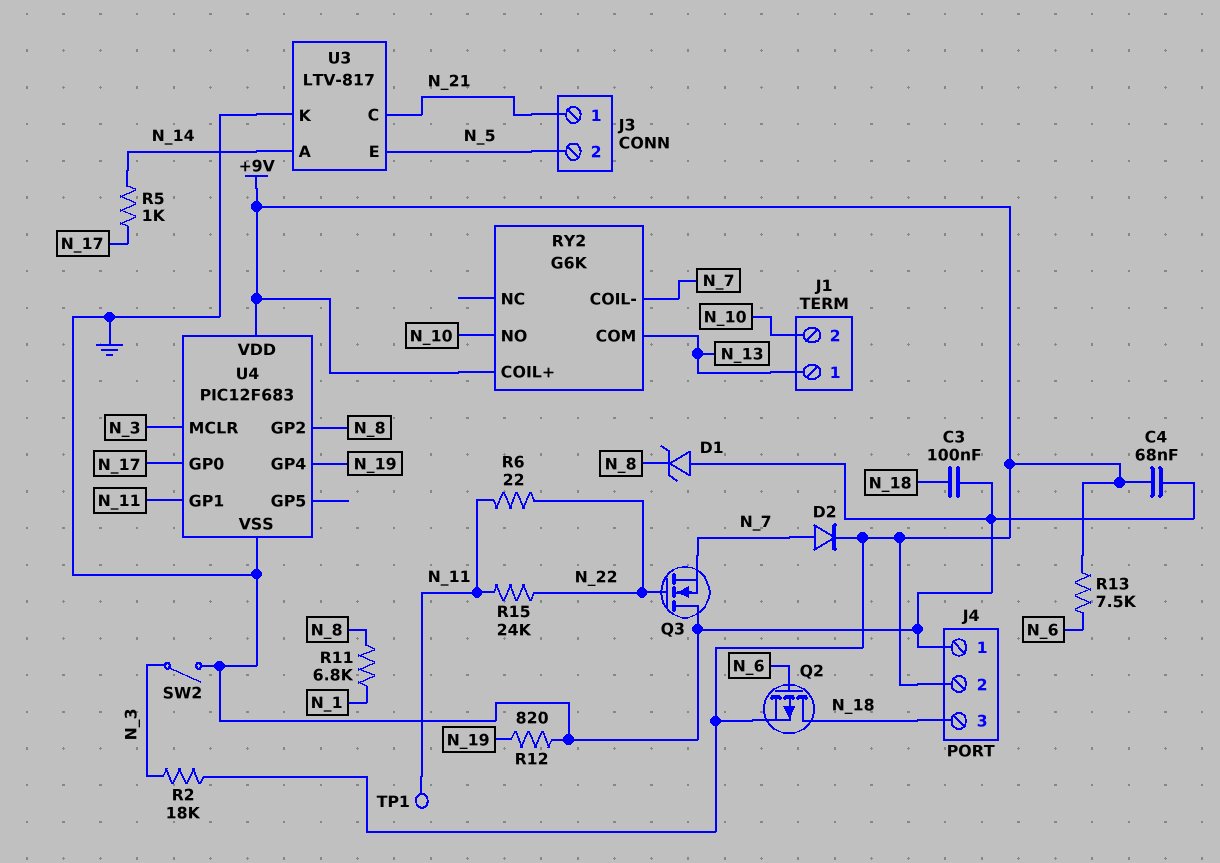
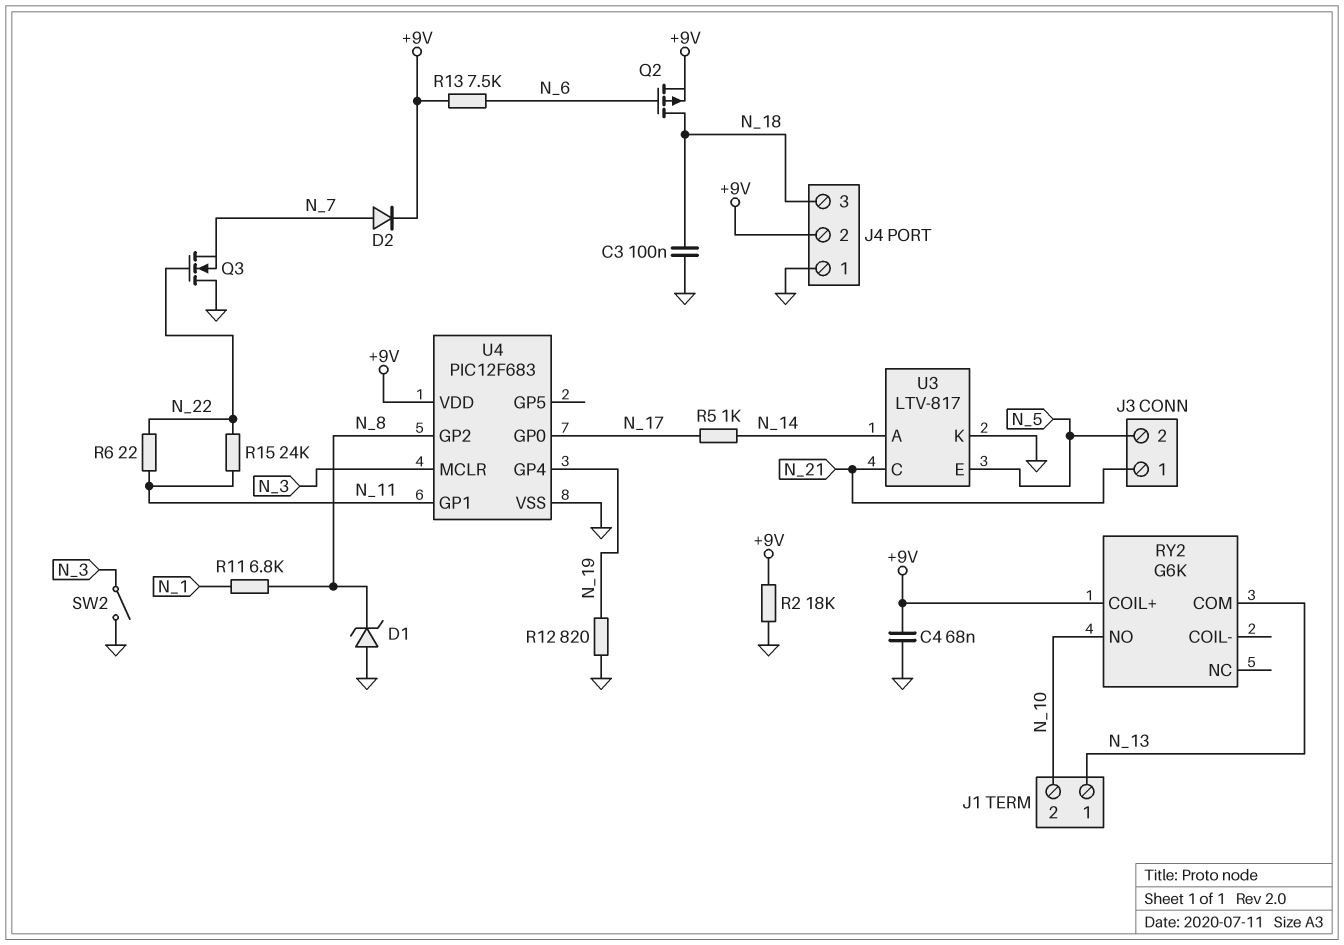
R2: 18k (+9V, N_3) -> 18k (+9V, GND)
RY2 pin COIL-: N_7 -> none
TP1: test point (N_11) -> none

